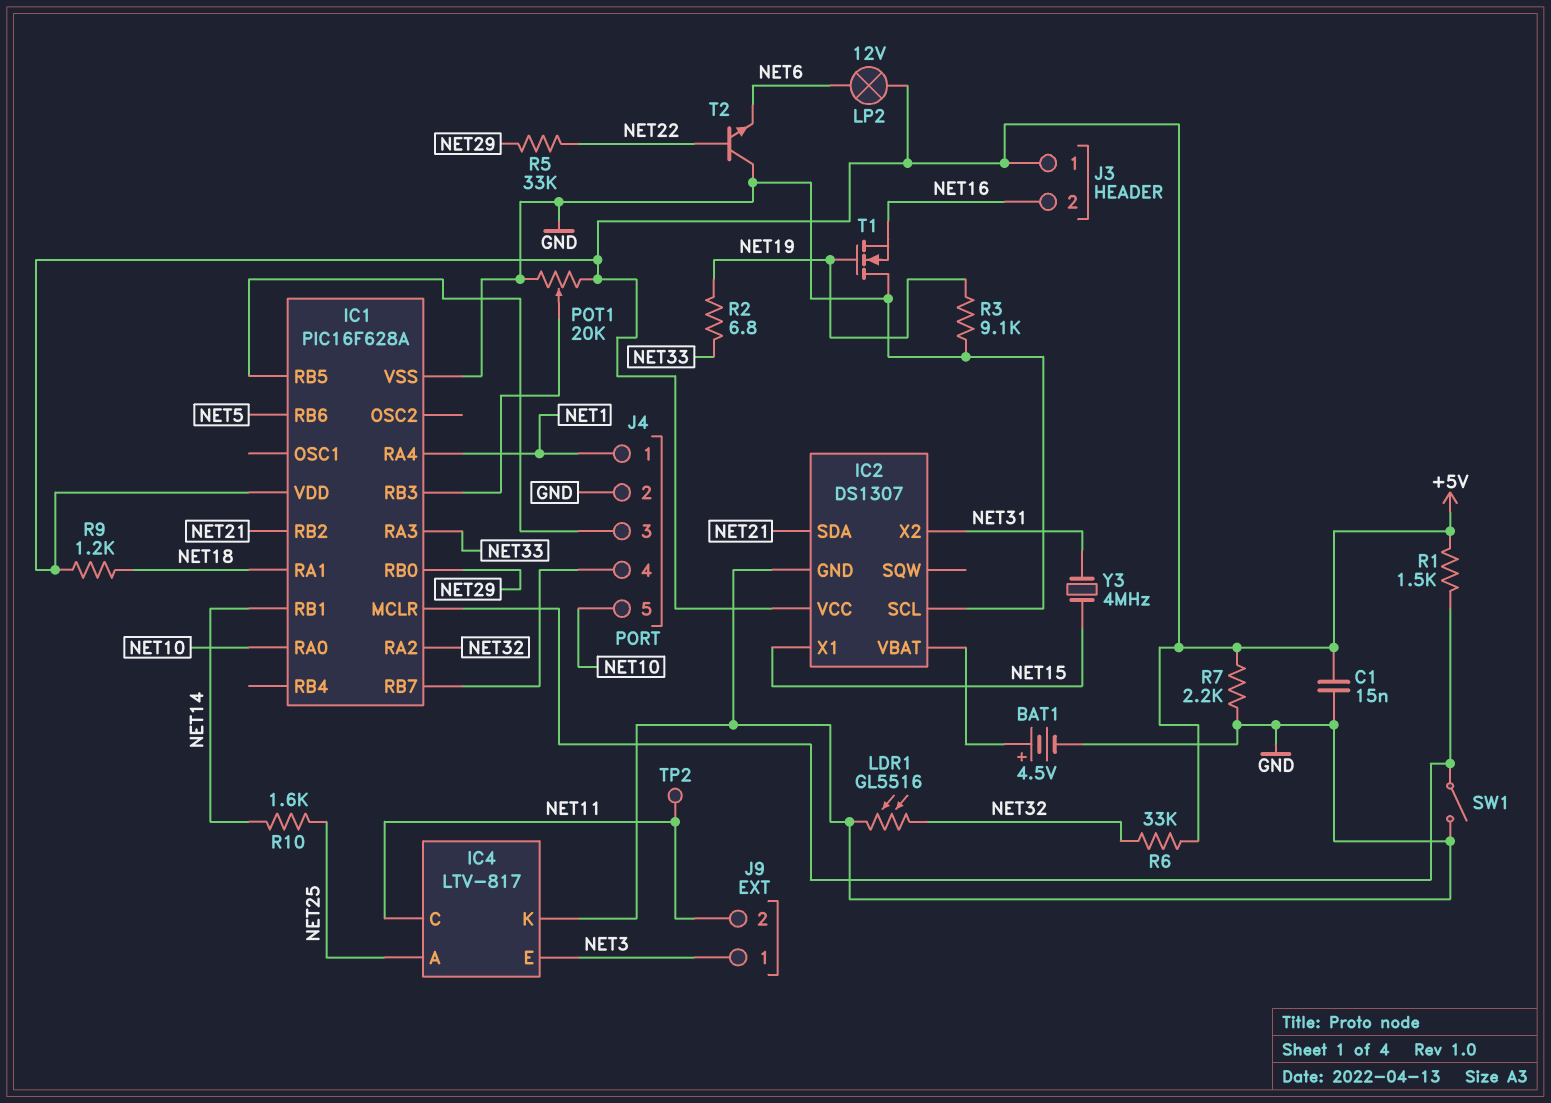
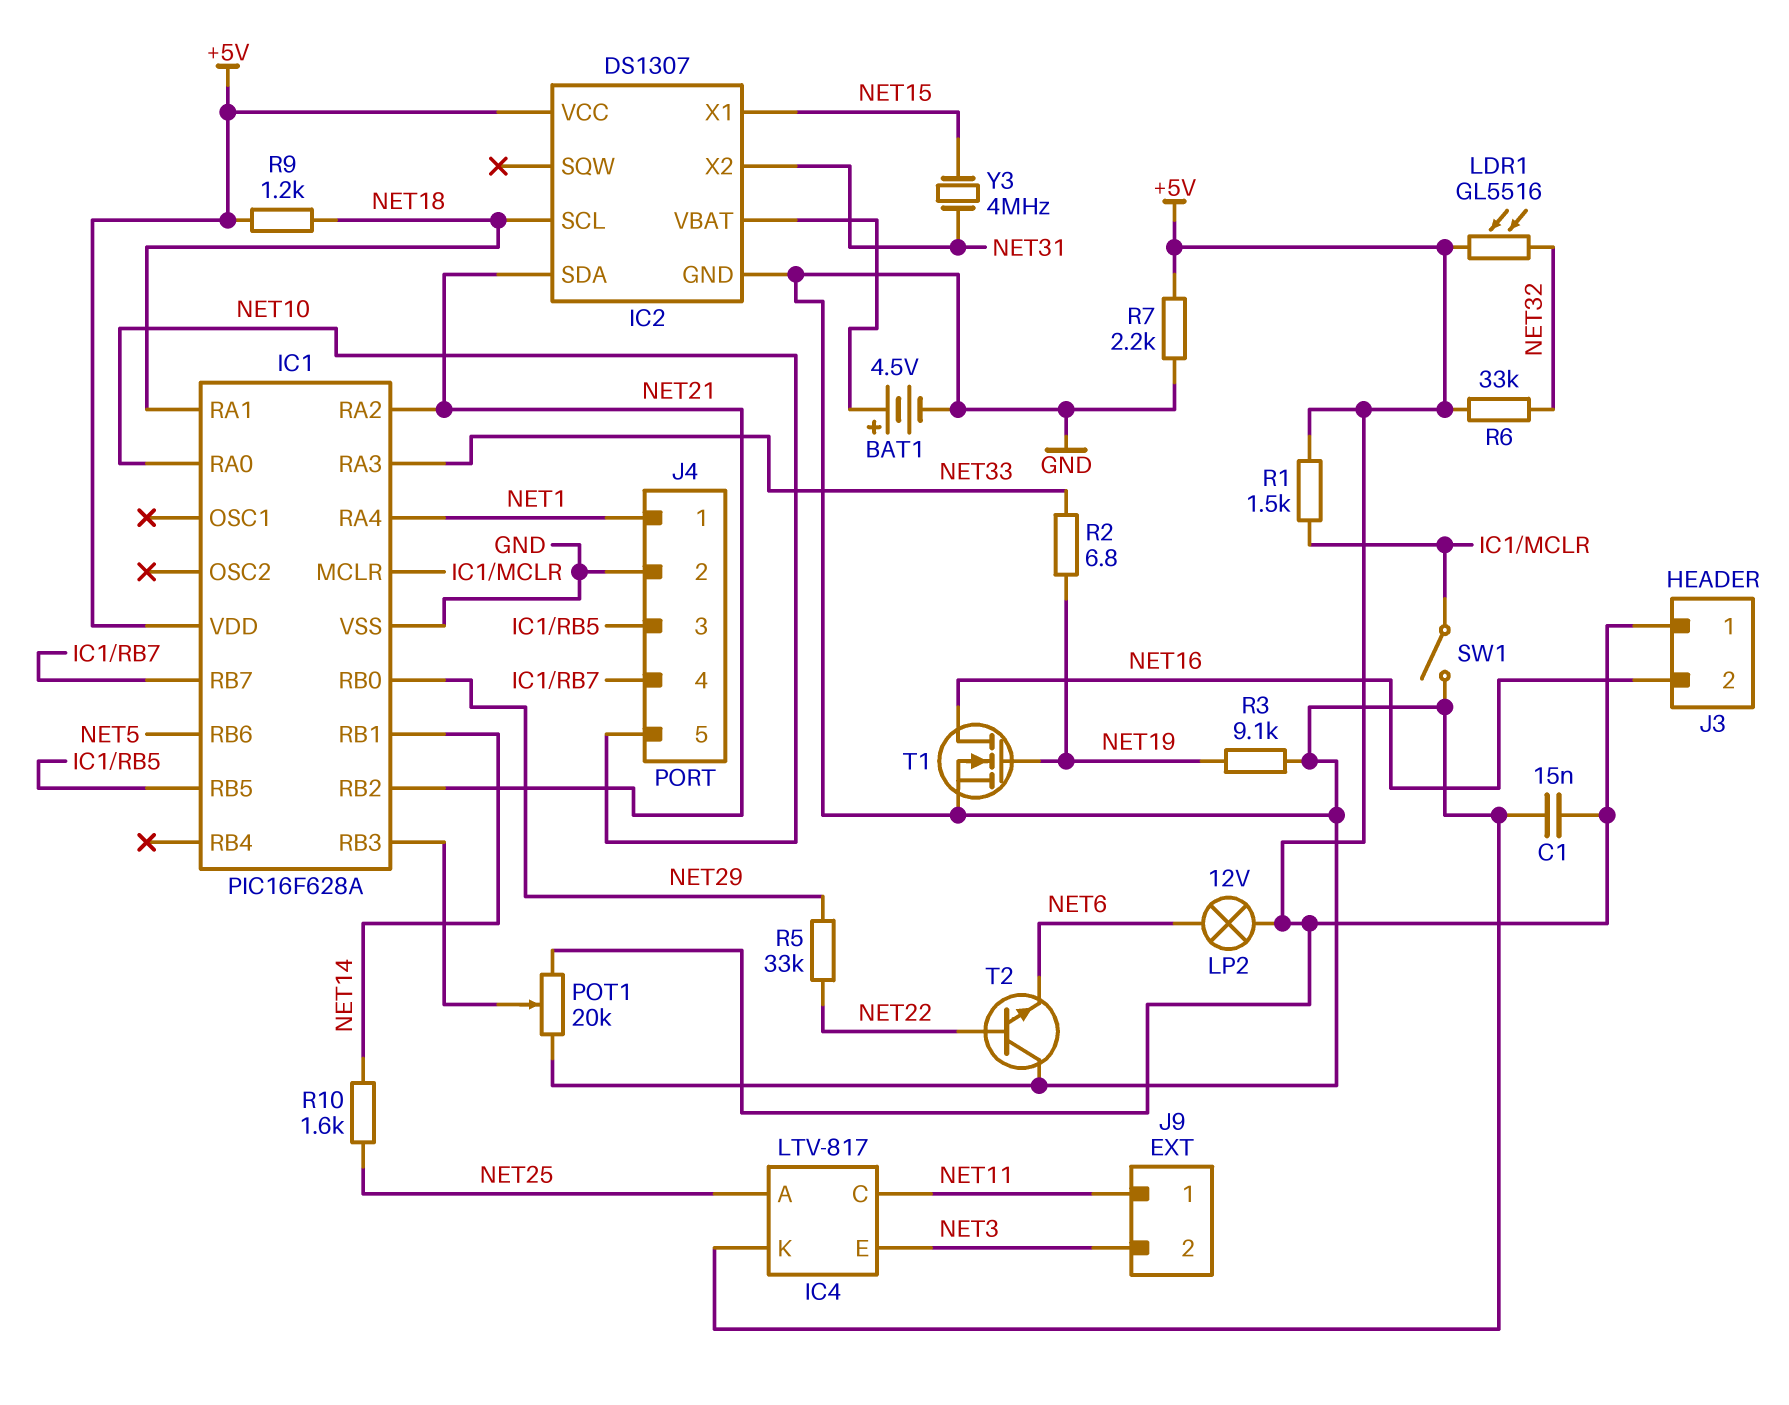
IC1 pin RA2: NET32 -> NET21
IC2 pin SCL: GND -> NET18
J9 pin 1: NET3 -> NET11
J9 pin 2: NET11 -> NET3
LDR1: GL5516 (GND, NET32) -> GL5516 (+5V, NET32)
T1: NMOS (G NET19, D GND, S NET16) -> NMOS (G NET19, D NET16, S GND)
TP2: test point (NET11) -> none

